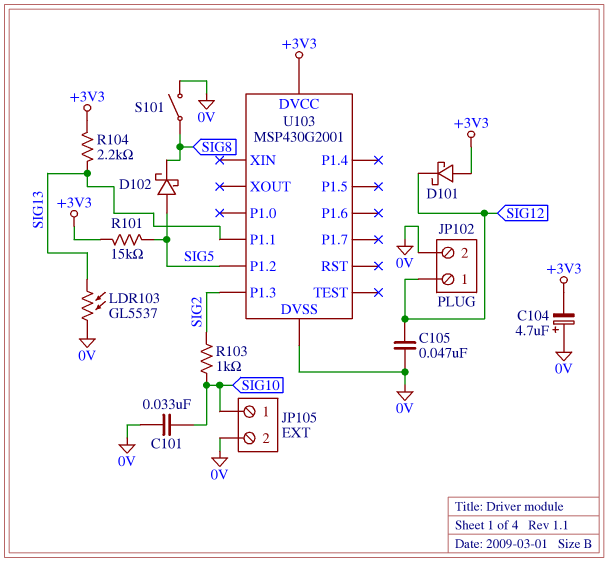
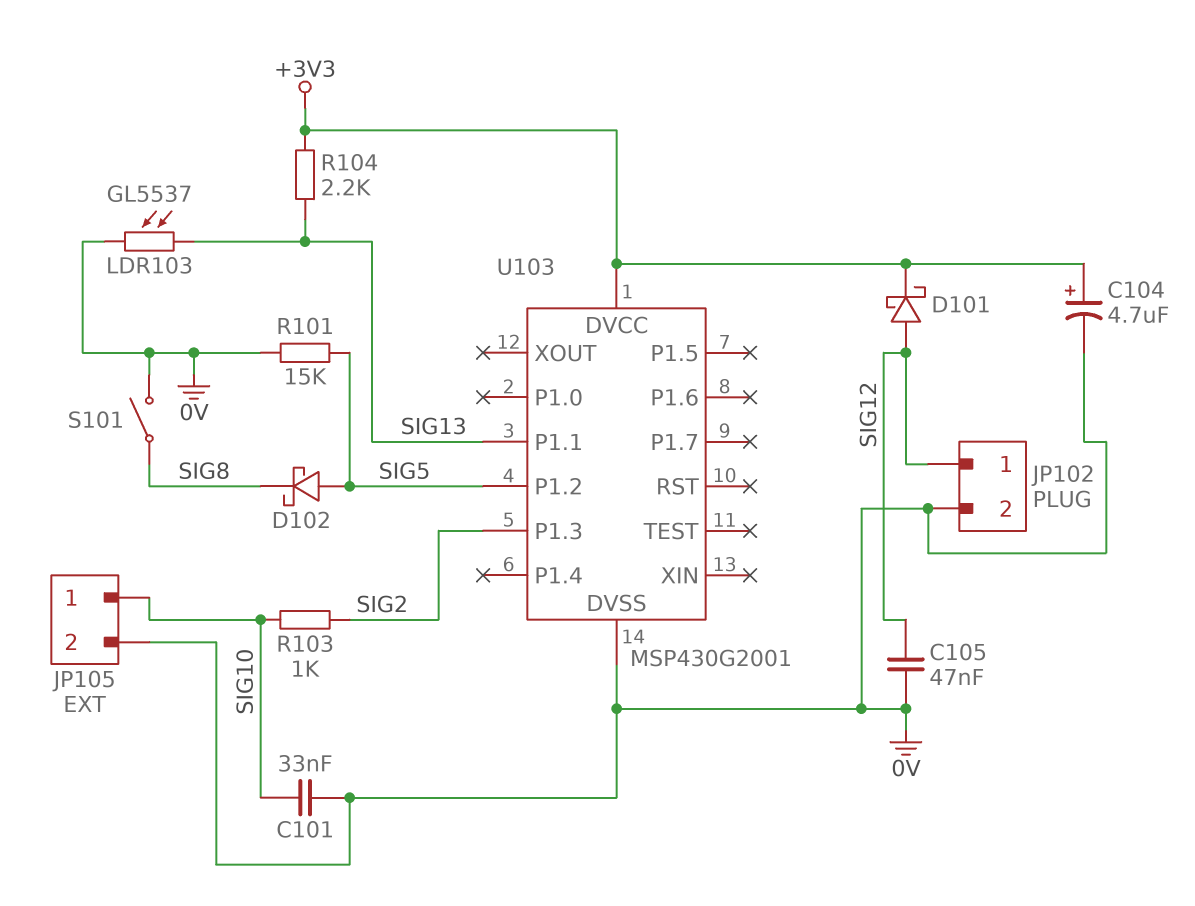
C104: 4.7uF (plus 0V, minus +3V3) -> 4.7uF (plus +3V3, minus 0V)
D101: schottky (A +3V3, K SIG12) -> schottky (A SIG12, K +3V3)
R101: 15k (+3V3, SIG5) -> 15k (0V, SIG5)

